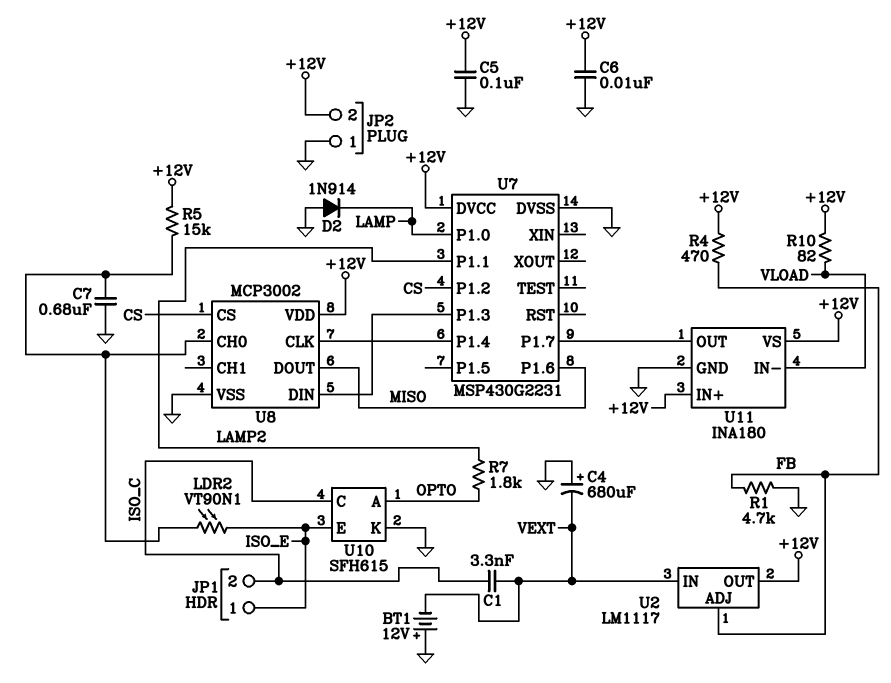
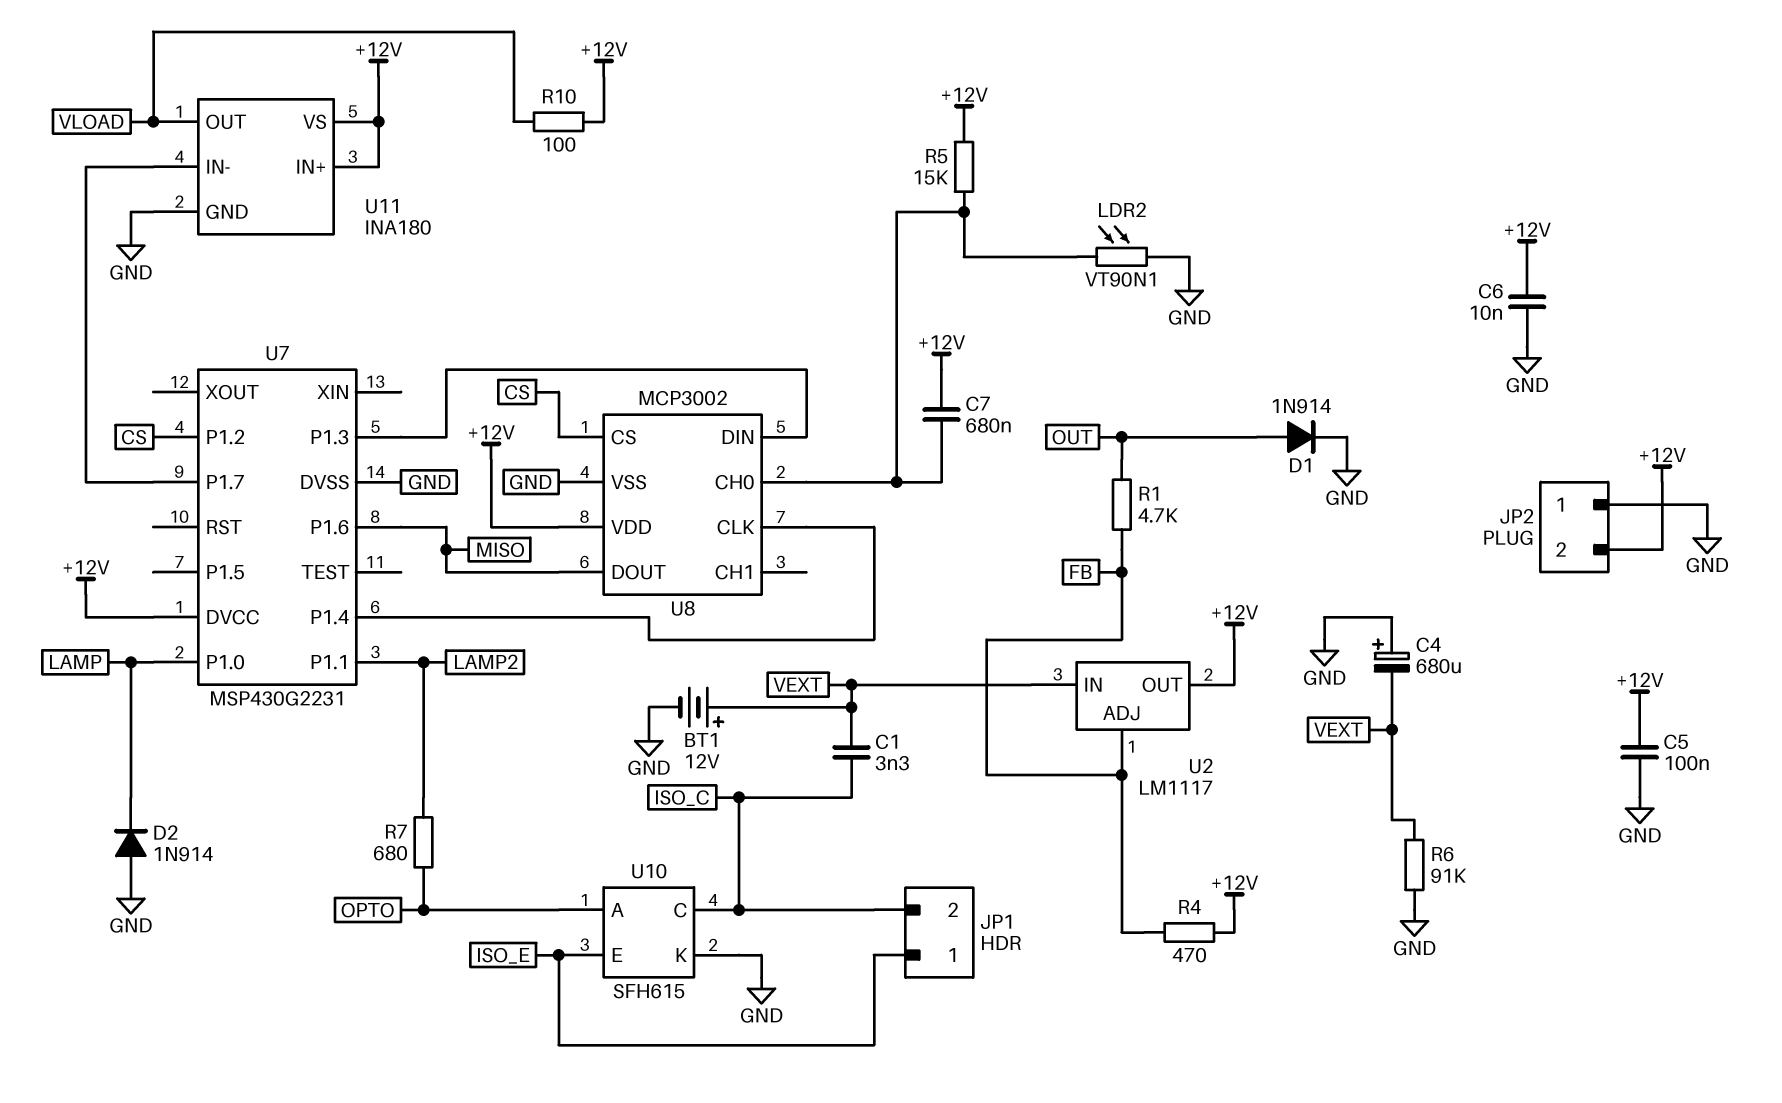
BT1: 12V (plus GND, minus VEXT) -> 12V (plus VEXT, minus GND)
C7: 680nF (GND, U8/CH0) -> 680nF (+12V, U8/CH0)
D1: none -> diode 1N914 (A OUT, K GND)
LDR2: VT90N1 (ISO_E, U8/CH0) -> VT90N1 (GND, U8/CH0)
R1: 4.7k (FB, GND) -> 4.7k (FB, OUT)
R6: none -> 91k (GND, VEXT)
R7: 1.8k (LAMP2, OPTO) -> 680 (LAMP2, OPTO)
R10: 82 (+12V, VLOAD) -> 100 (+12V, VLOAD)
U11 pin IN-: VLOAD -> U7/P1.7
U11 pin OUT: U7/P1.7 -> VLOAD

